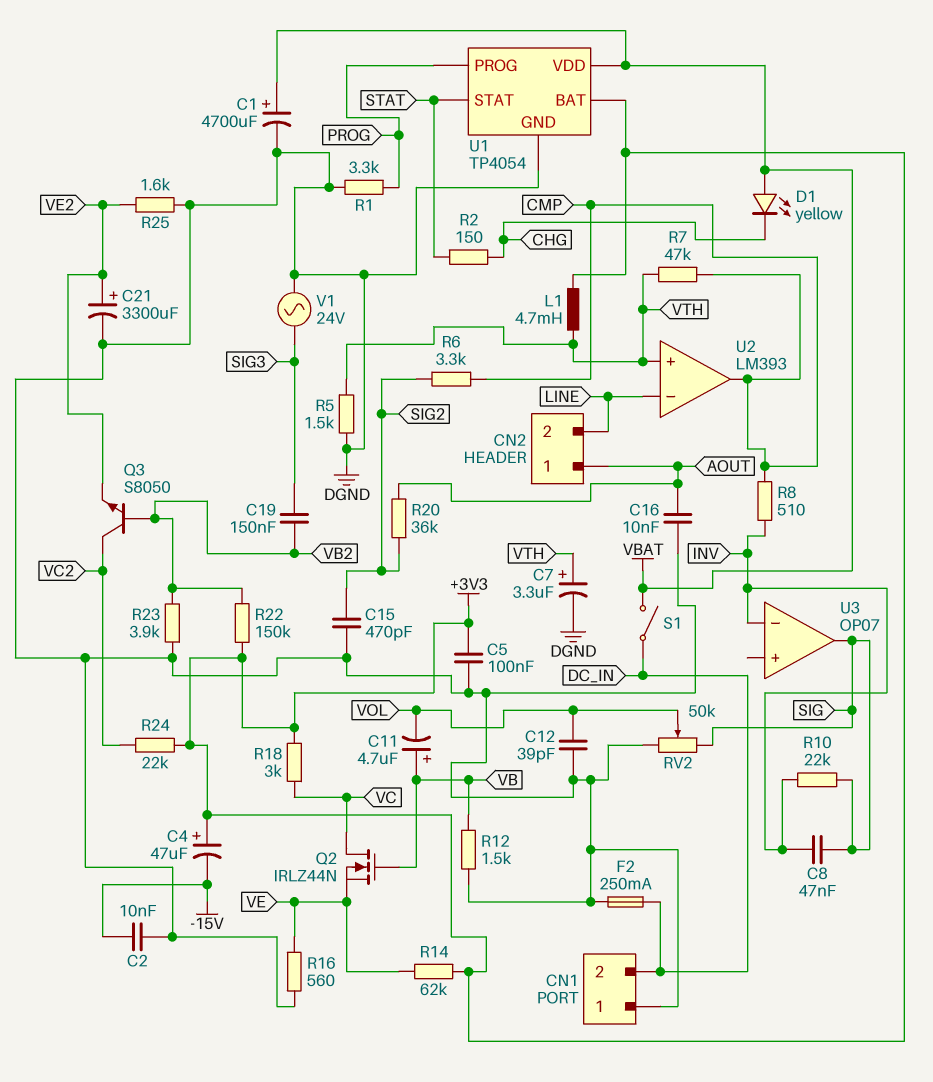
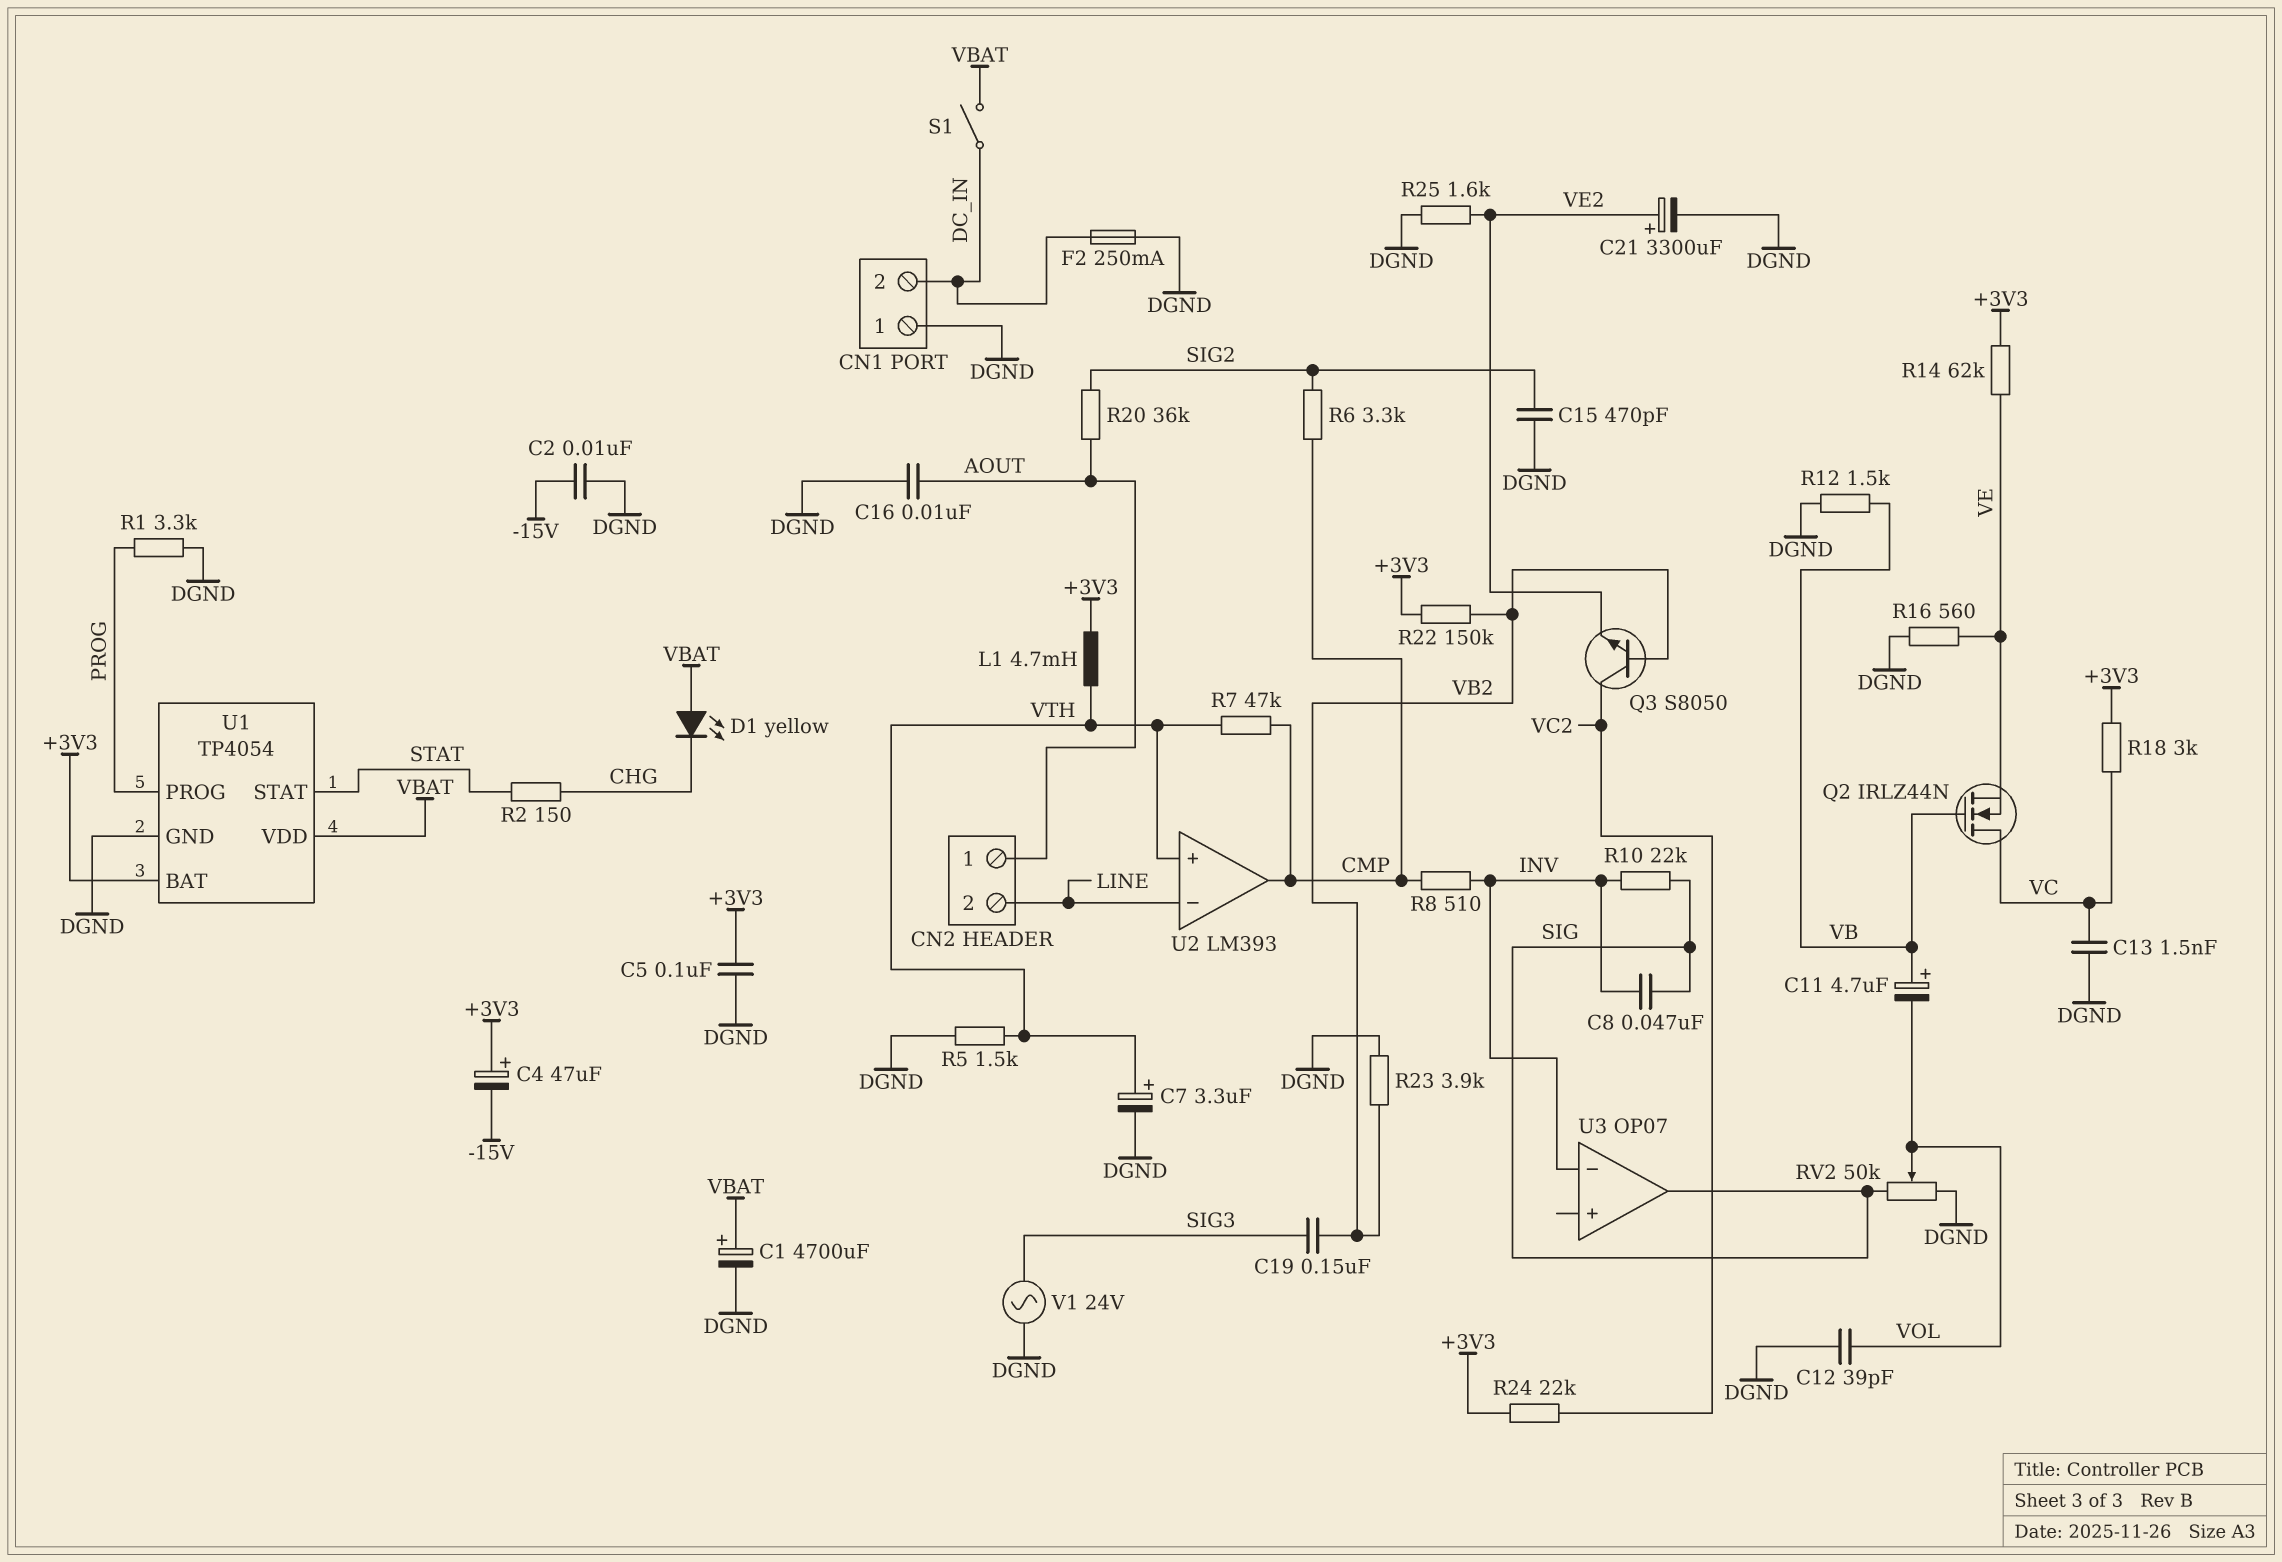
C13: none -> 1.5nF (DGND, VC)

